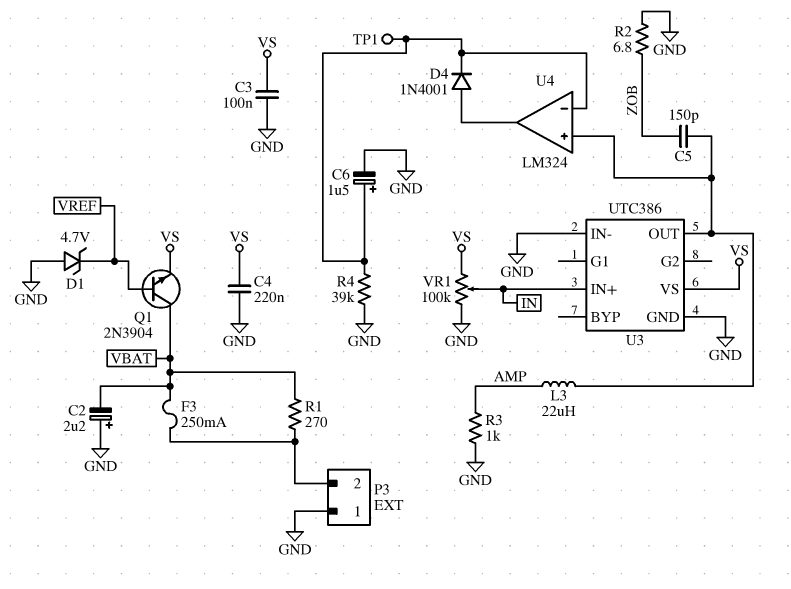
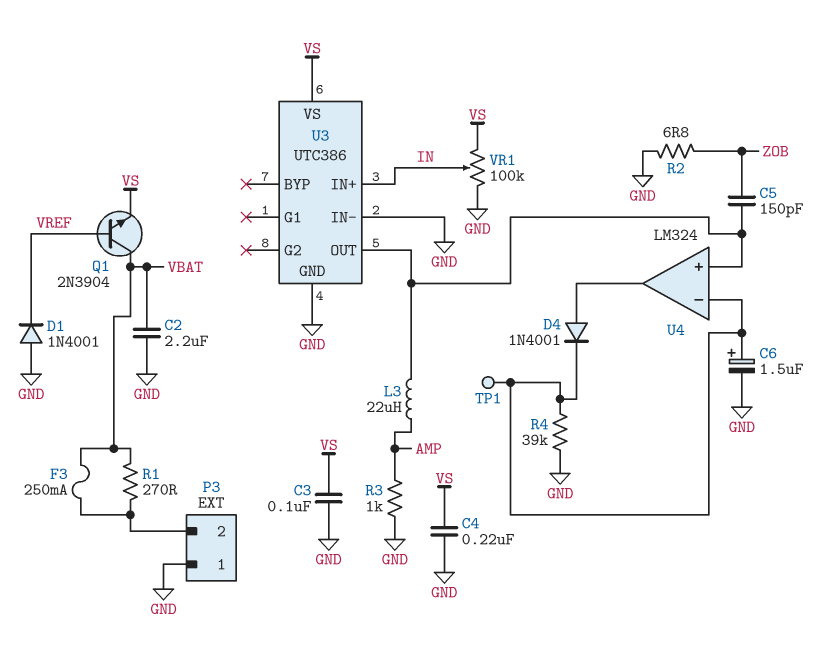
C2: 2.2uF (plus GND, minus VBAT) -> 2.2uF (GND, VBAT)
D1: zener 4.7V (A GND, K VREF) -> diode 1N4001 (A GND, K VREF)

